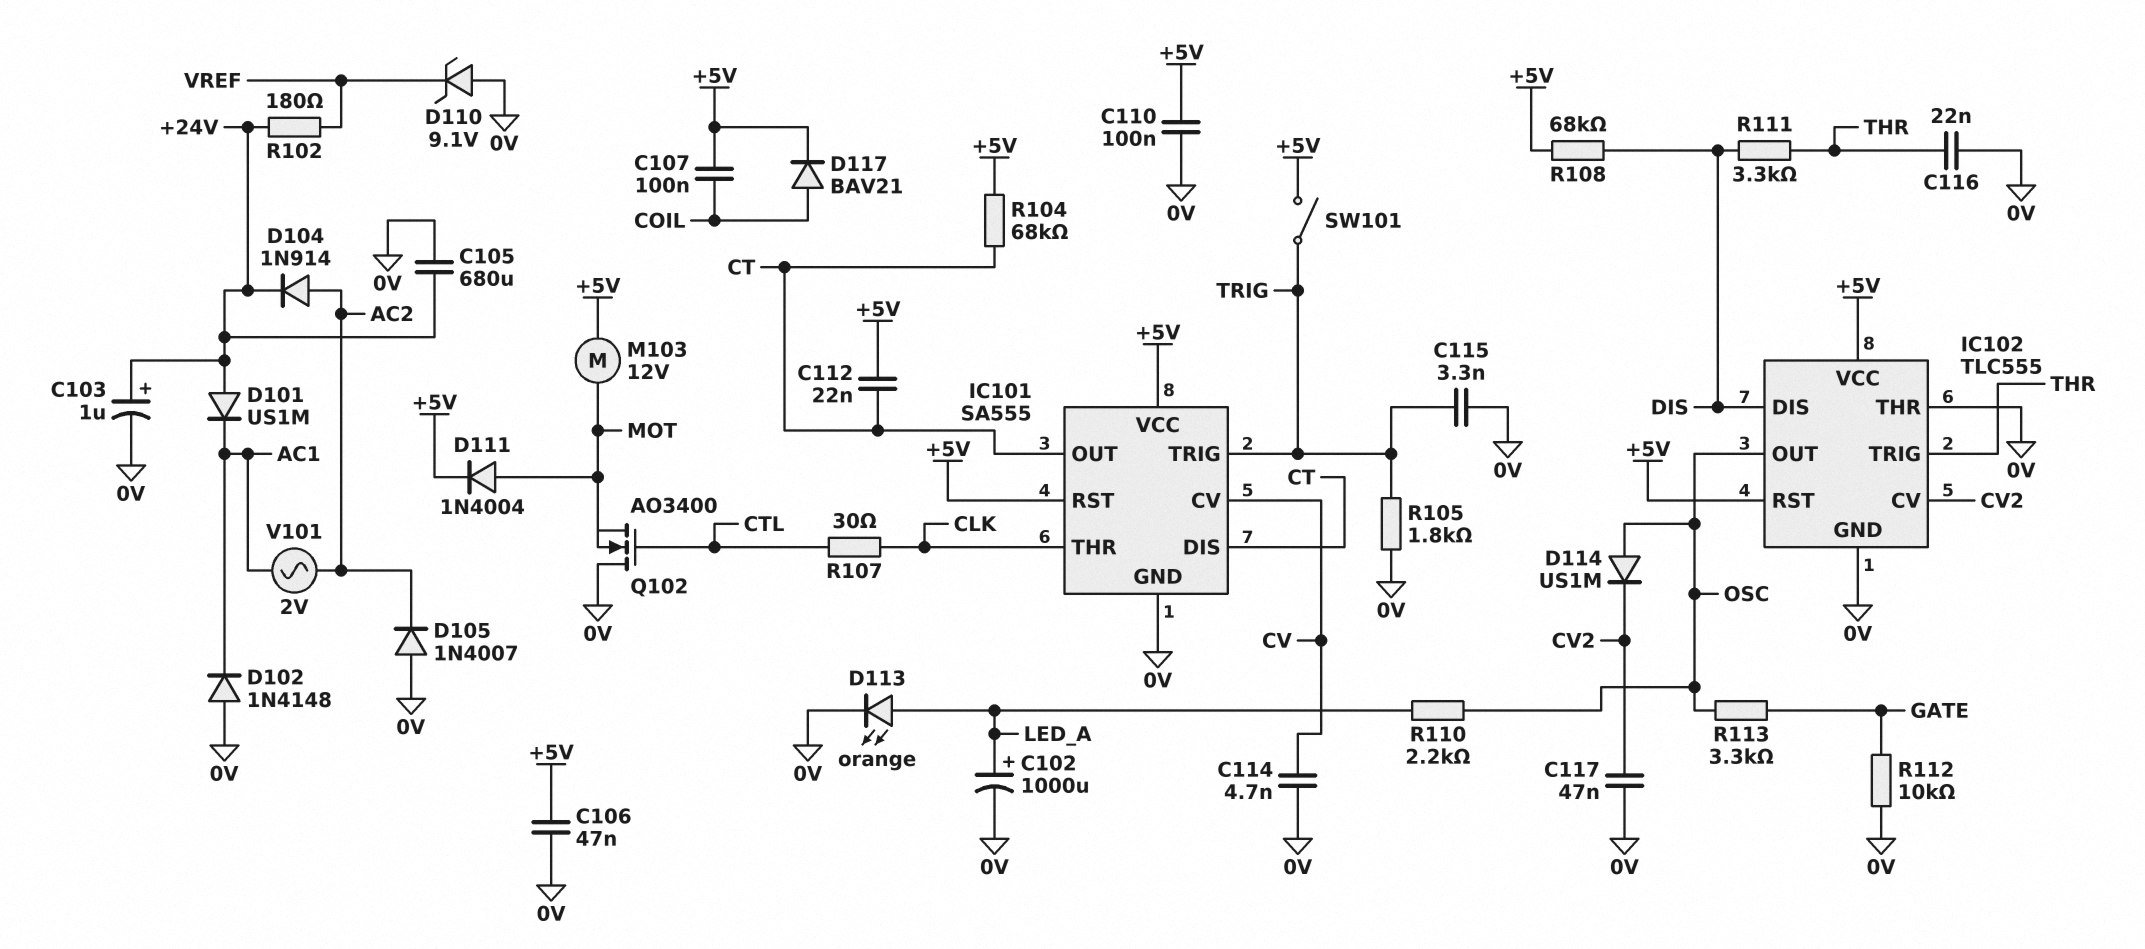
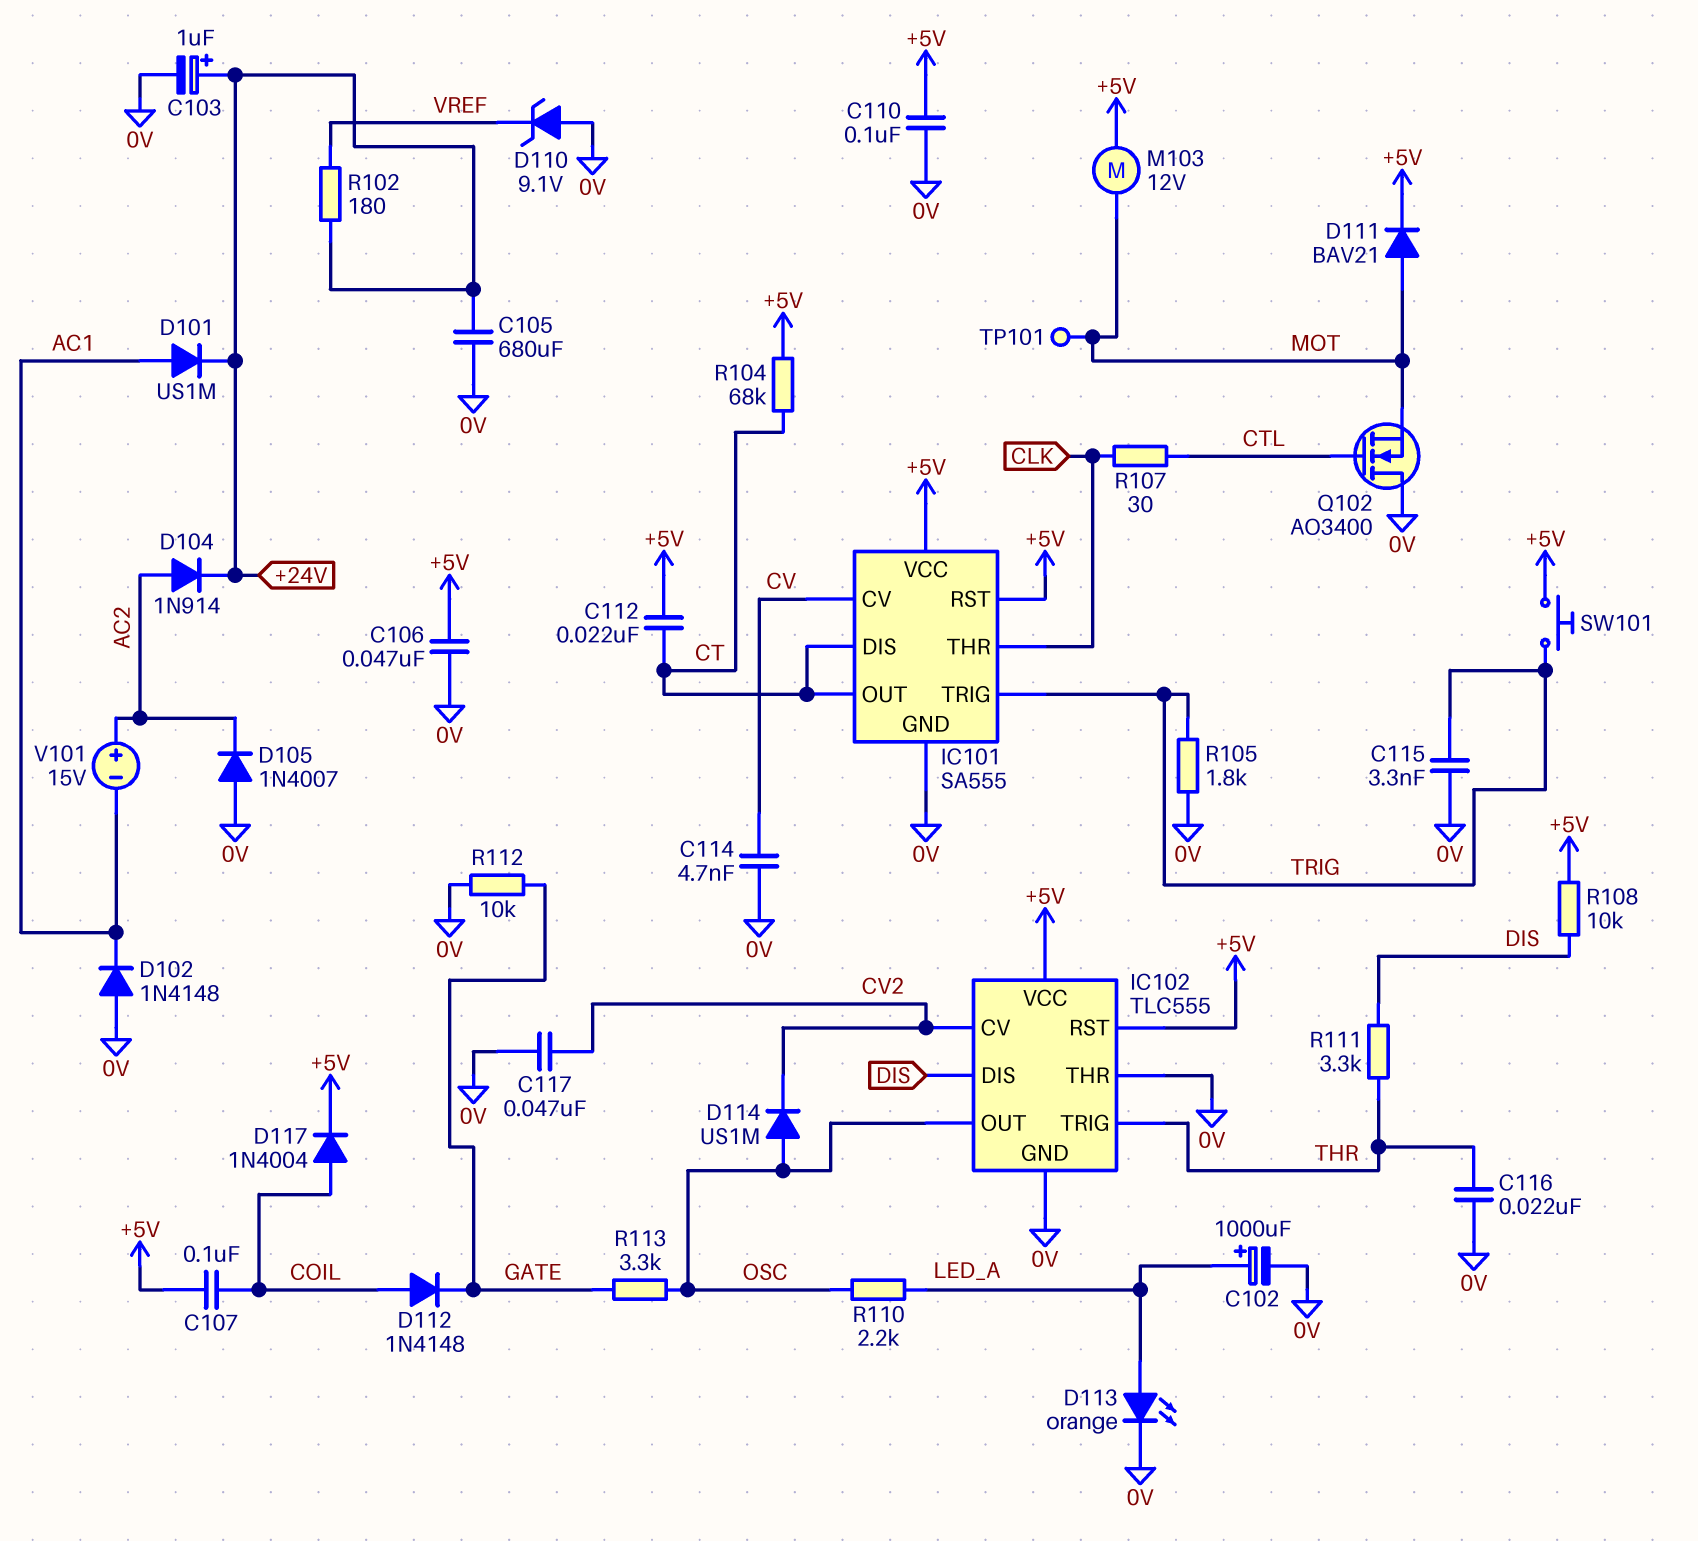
D101: diode US1M (A +24V, K AC1) -> diode US1M (A AC1, K +24V)
D111: diode 1N4004 (A MOT, K +5V) -> diode BAV21 (A MOT, K +5V)
D112: none -> diode 1N4148 (A COIL, K GATE)
D117: diode BAV21 (A COIL, K +5V) -> diode 1N4004 (A COIL, K +5V)
R108: 68k (+5V, DIS) -> 10k (+5V, DIS)
SW101: switch (+5V, TRIG) -> button (+5V, TRIG)
TP101: none -> test point (MOT)
V101: AC 2V (AC1, AC2) -> 15V (plus AC2, minus AC1)

